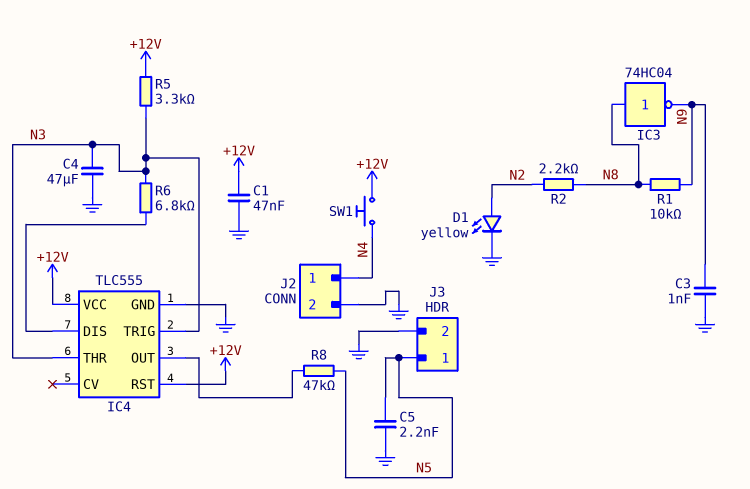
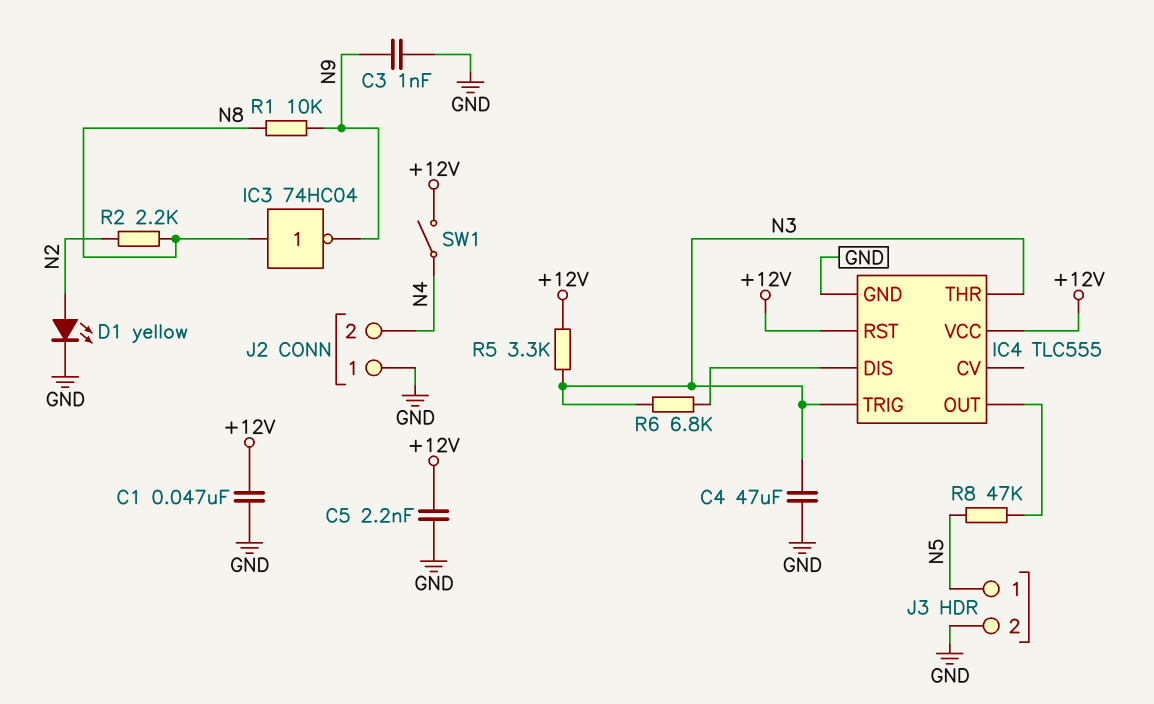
C5: 2.2nF (GND, N5) -> 2.2nF (+12V, GND)
J2 pin 1: N4 -> GND
J2 pin 2: GND -> N4
SW1: button (+12V, N4) -> switch (+12V, N4)

